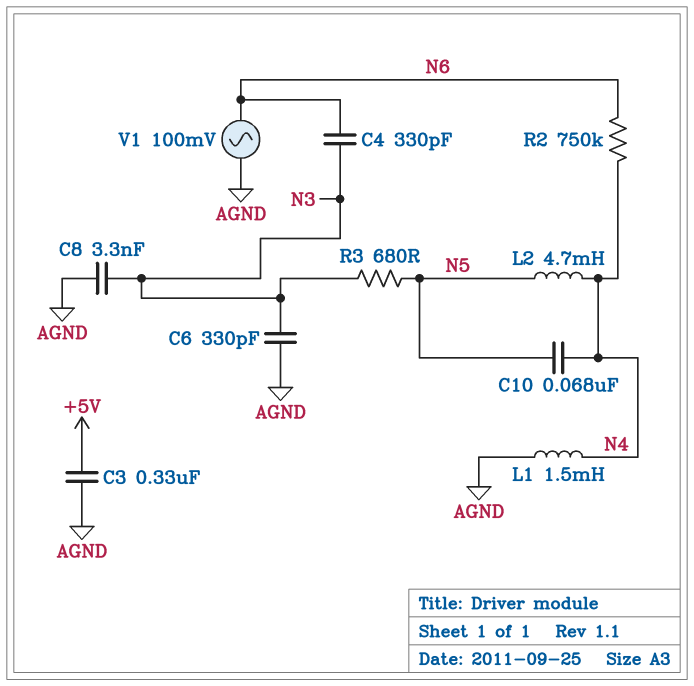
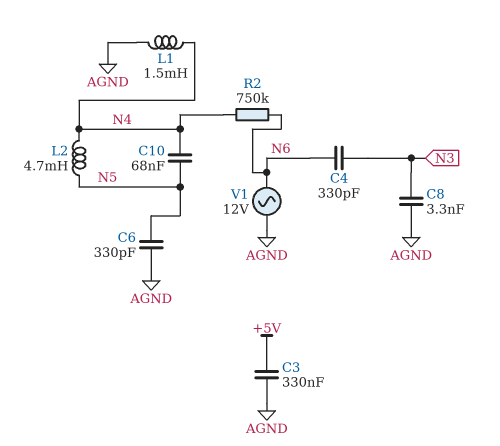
C6: 330pF (AGND, N3) -> 330pF (AGND, N5)
R3: 680 (N3, N5) -> none
V1: AC 100mV (AGND, N6) -> AC 12V (AGND, N6)

